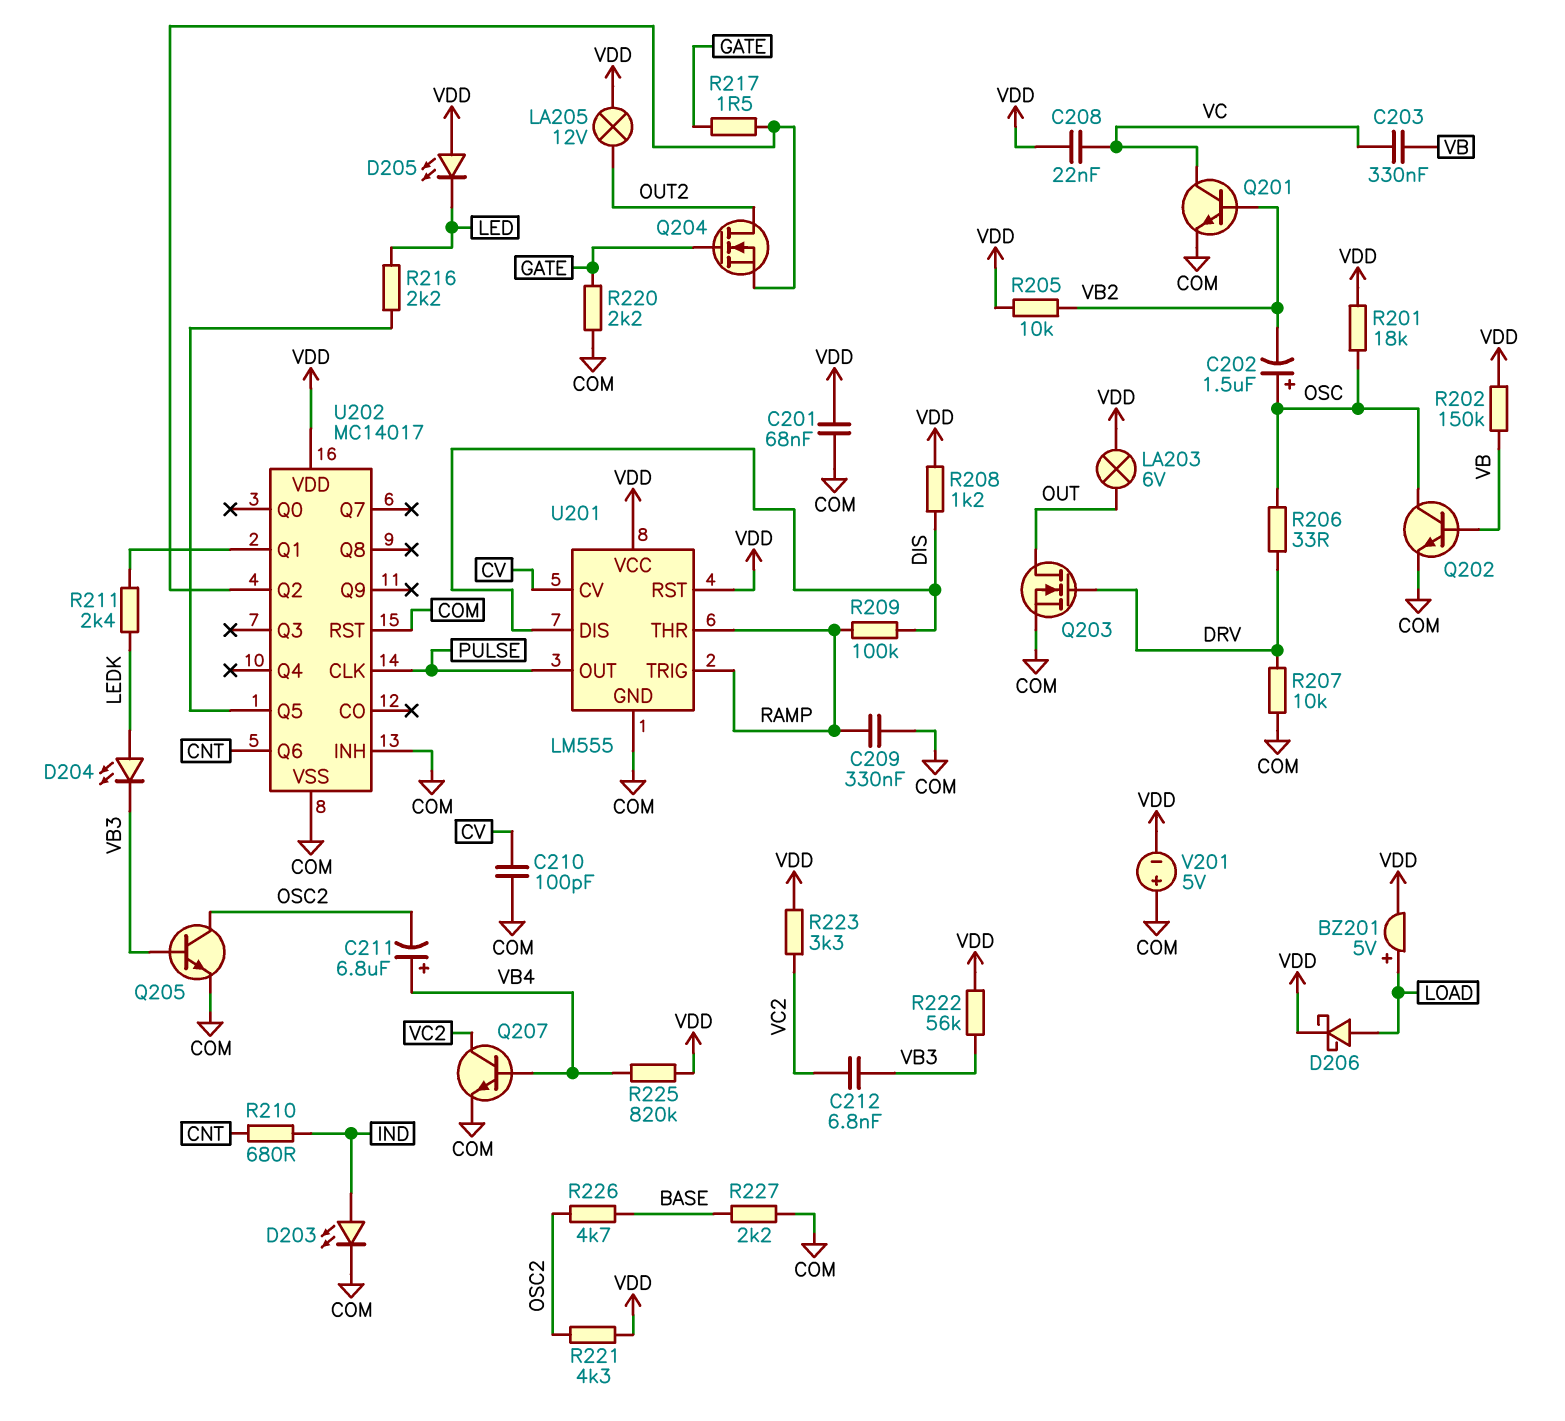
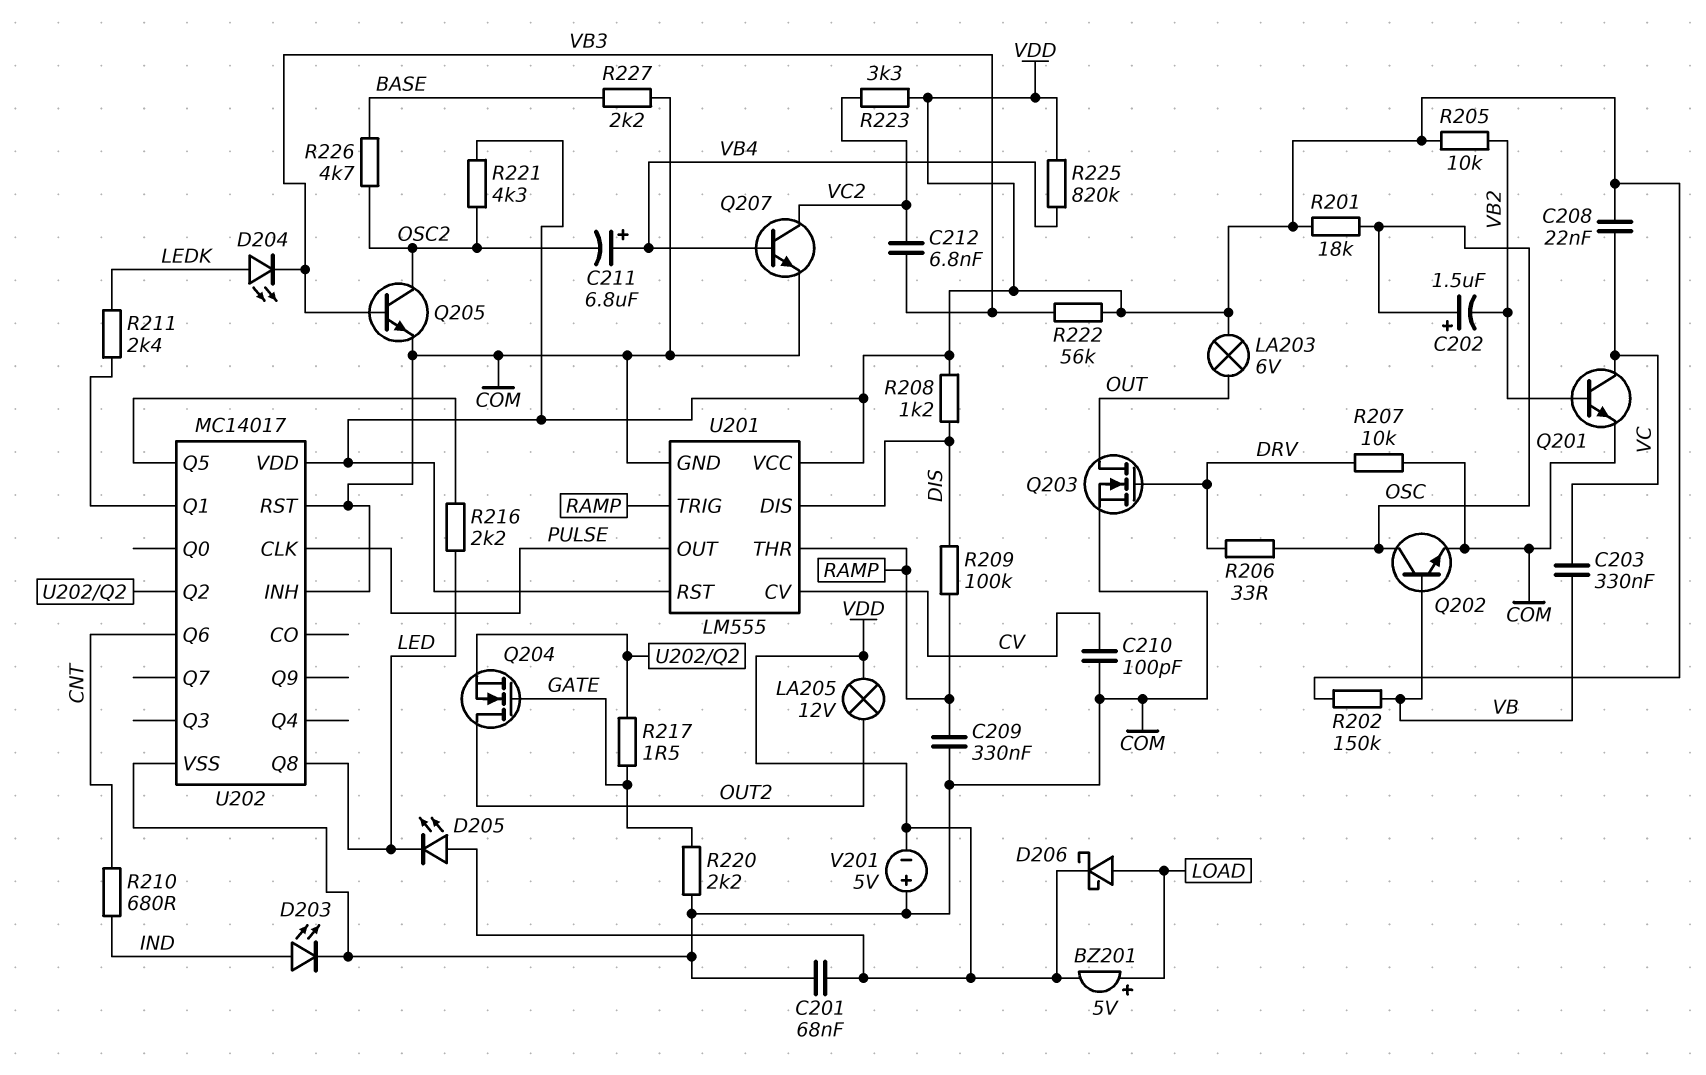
U202 pin Q8: none -> LED

